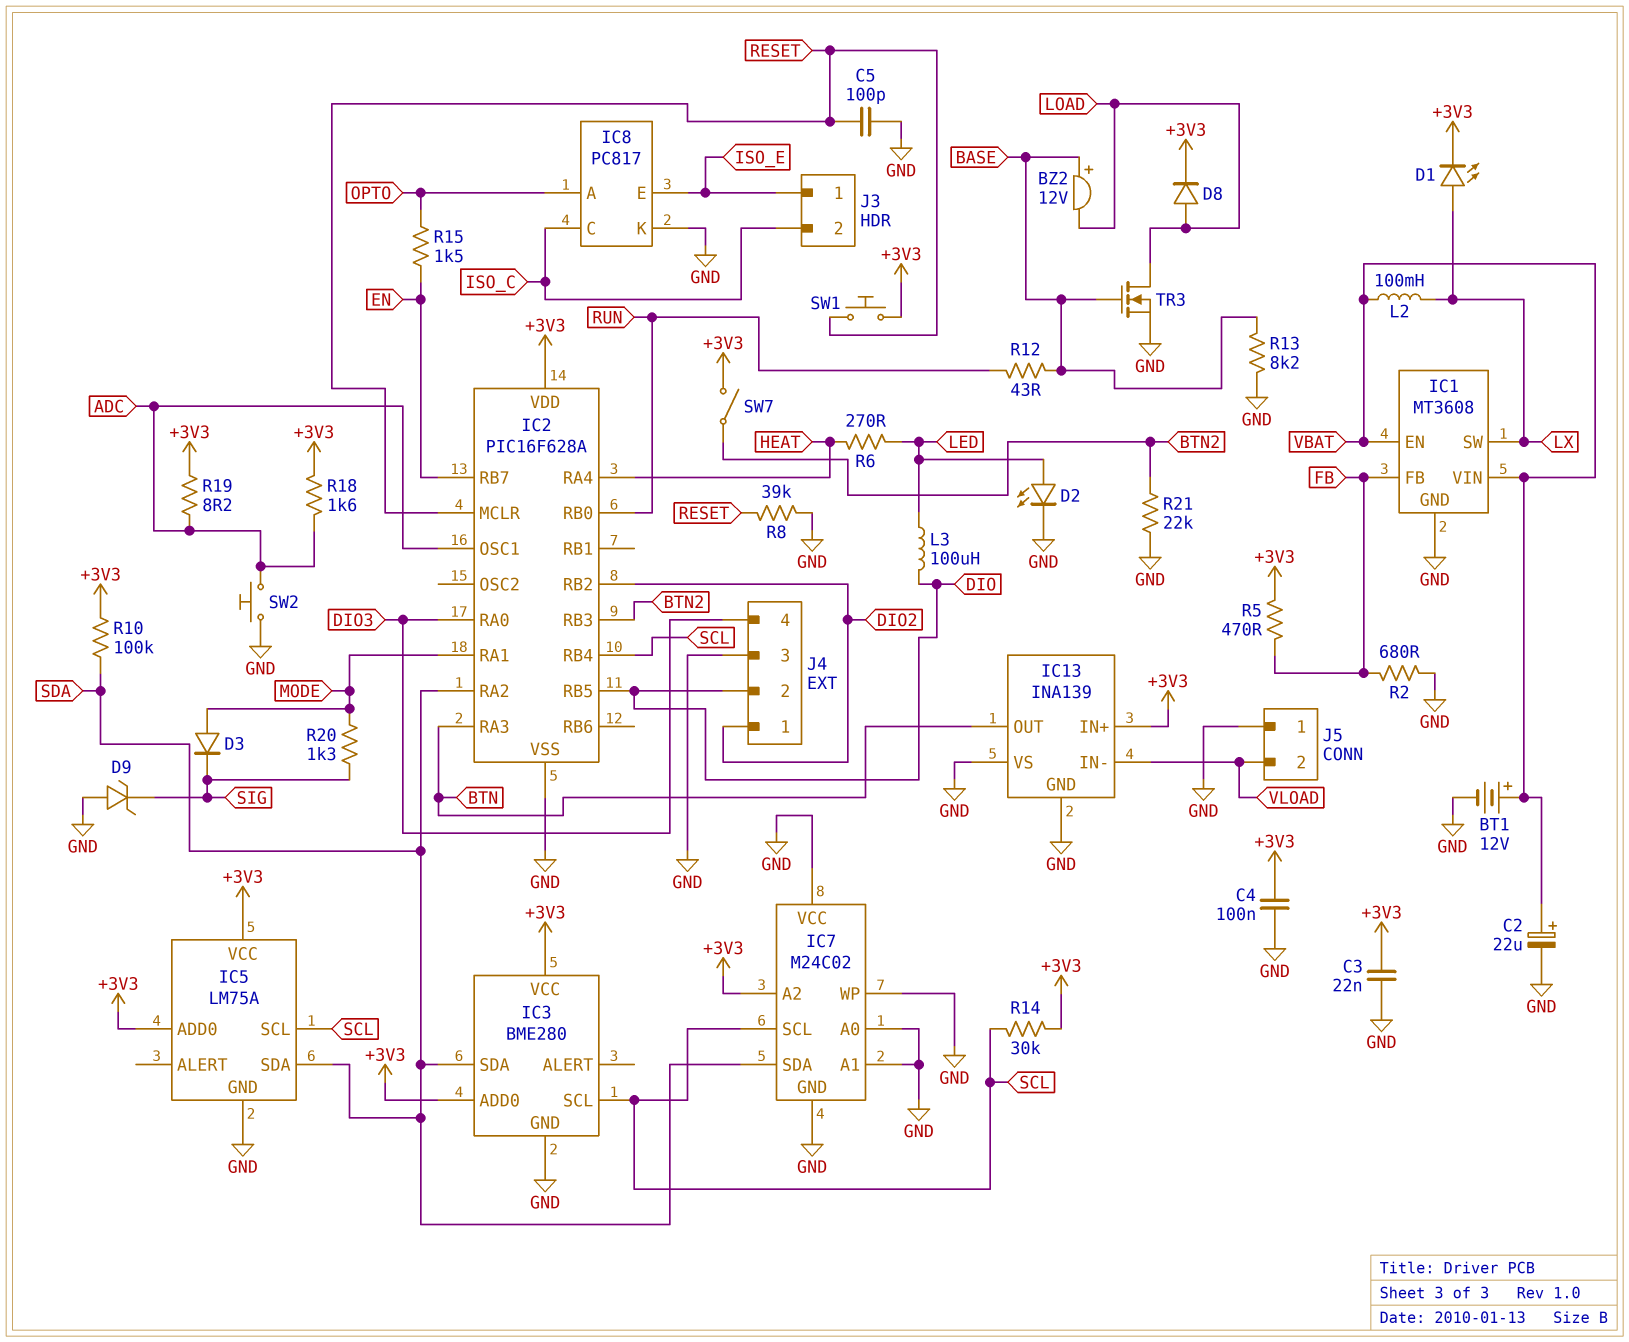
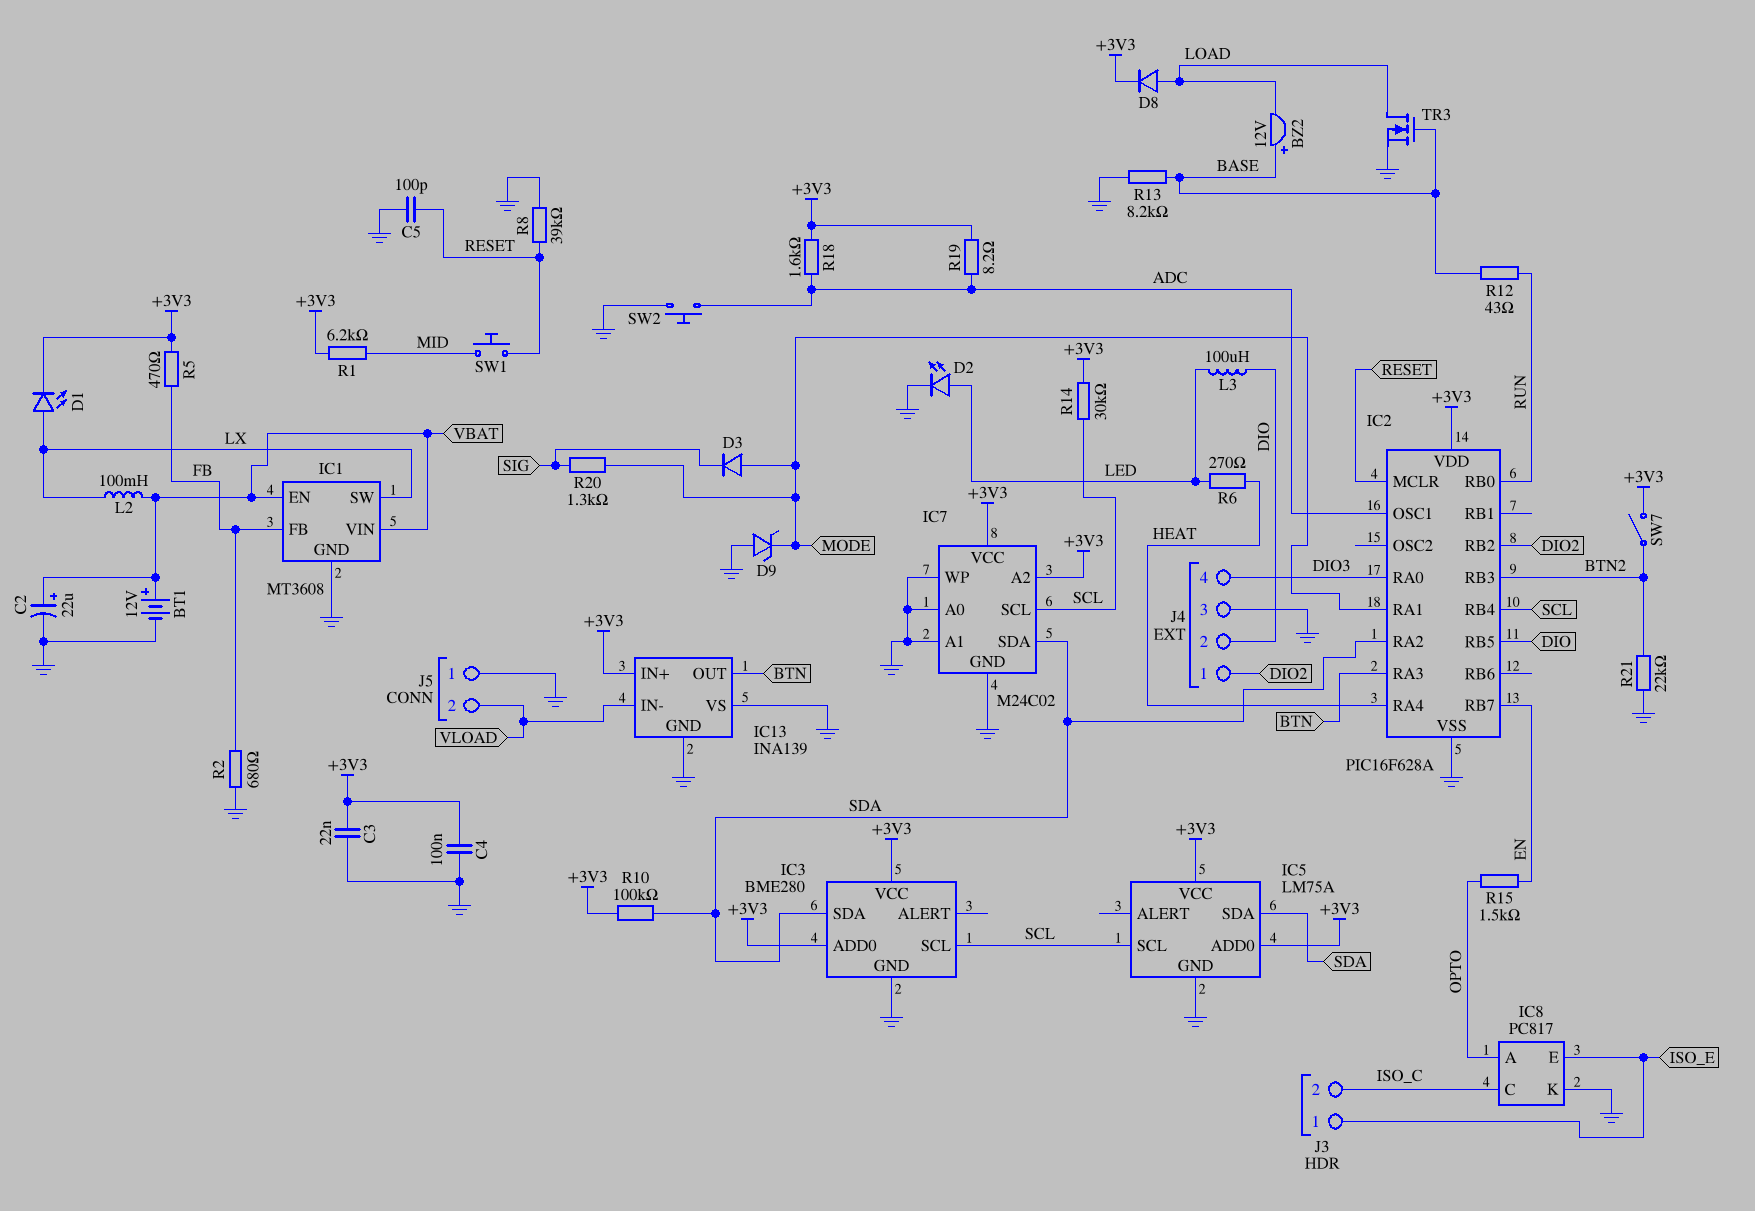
D9: zener (A GND, K SIG) -> zener (A GND, K MODE)
IC7 pin VCC: GND -> +3V3
R1: none -> 6.2k (+3V3, MID)
SW1: button (+3V3, RESET) -> button (MID, RESET)

